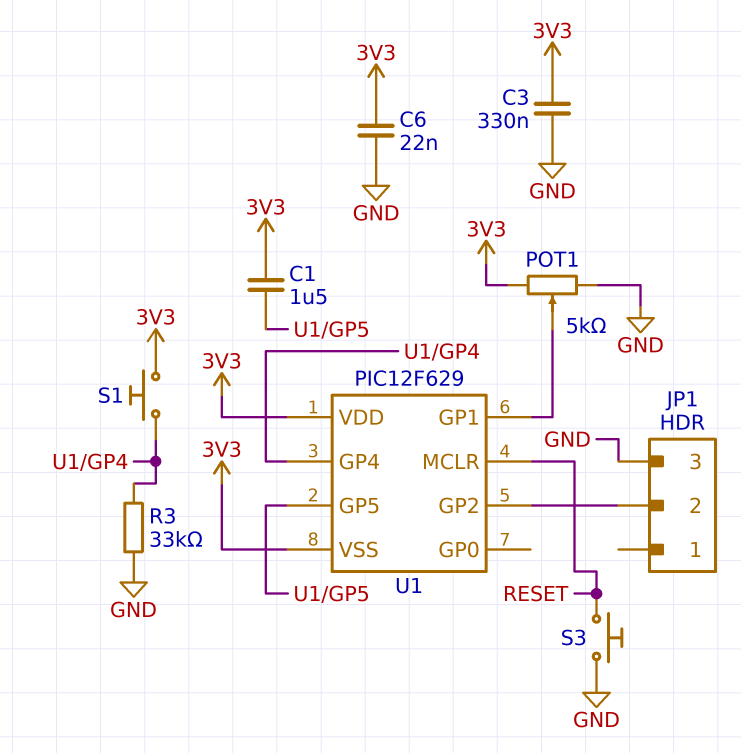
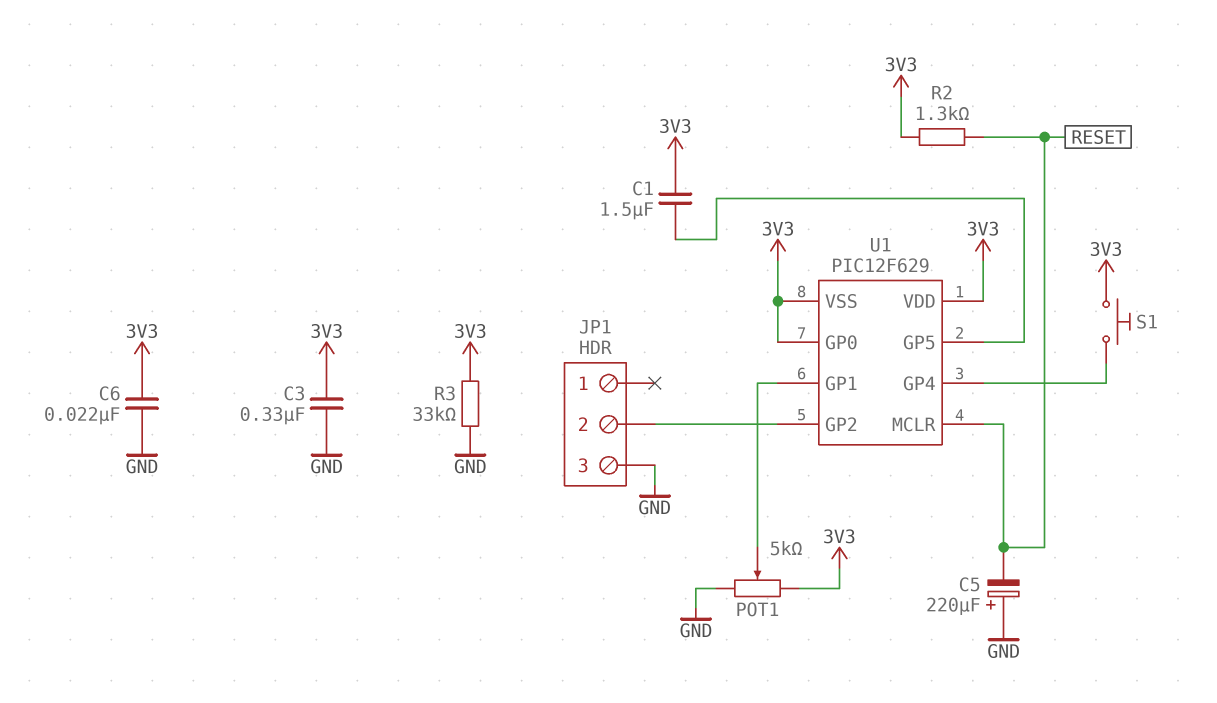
C5: none -> 220uF (plus GND, minus RESET)
R2: none -> 1.3k (3V3, RESET)
R3: 33k (GND, U1/GP4) -> 33k (3V3, GND)
S3: button (GND, RESET) -> none
U1 pin GP0: none -> 3V3

